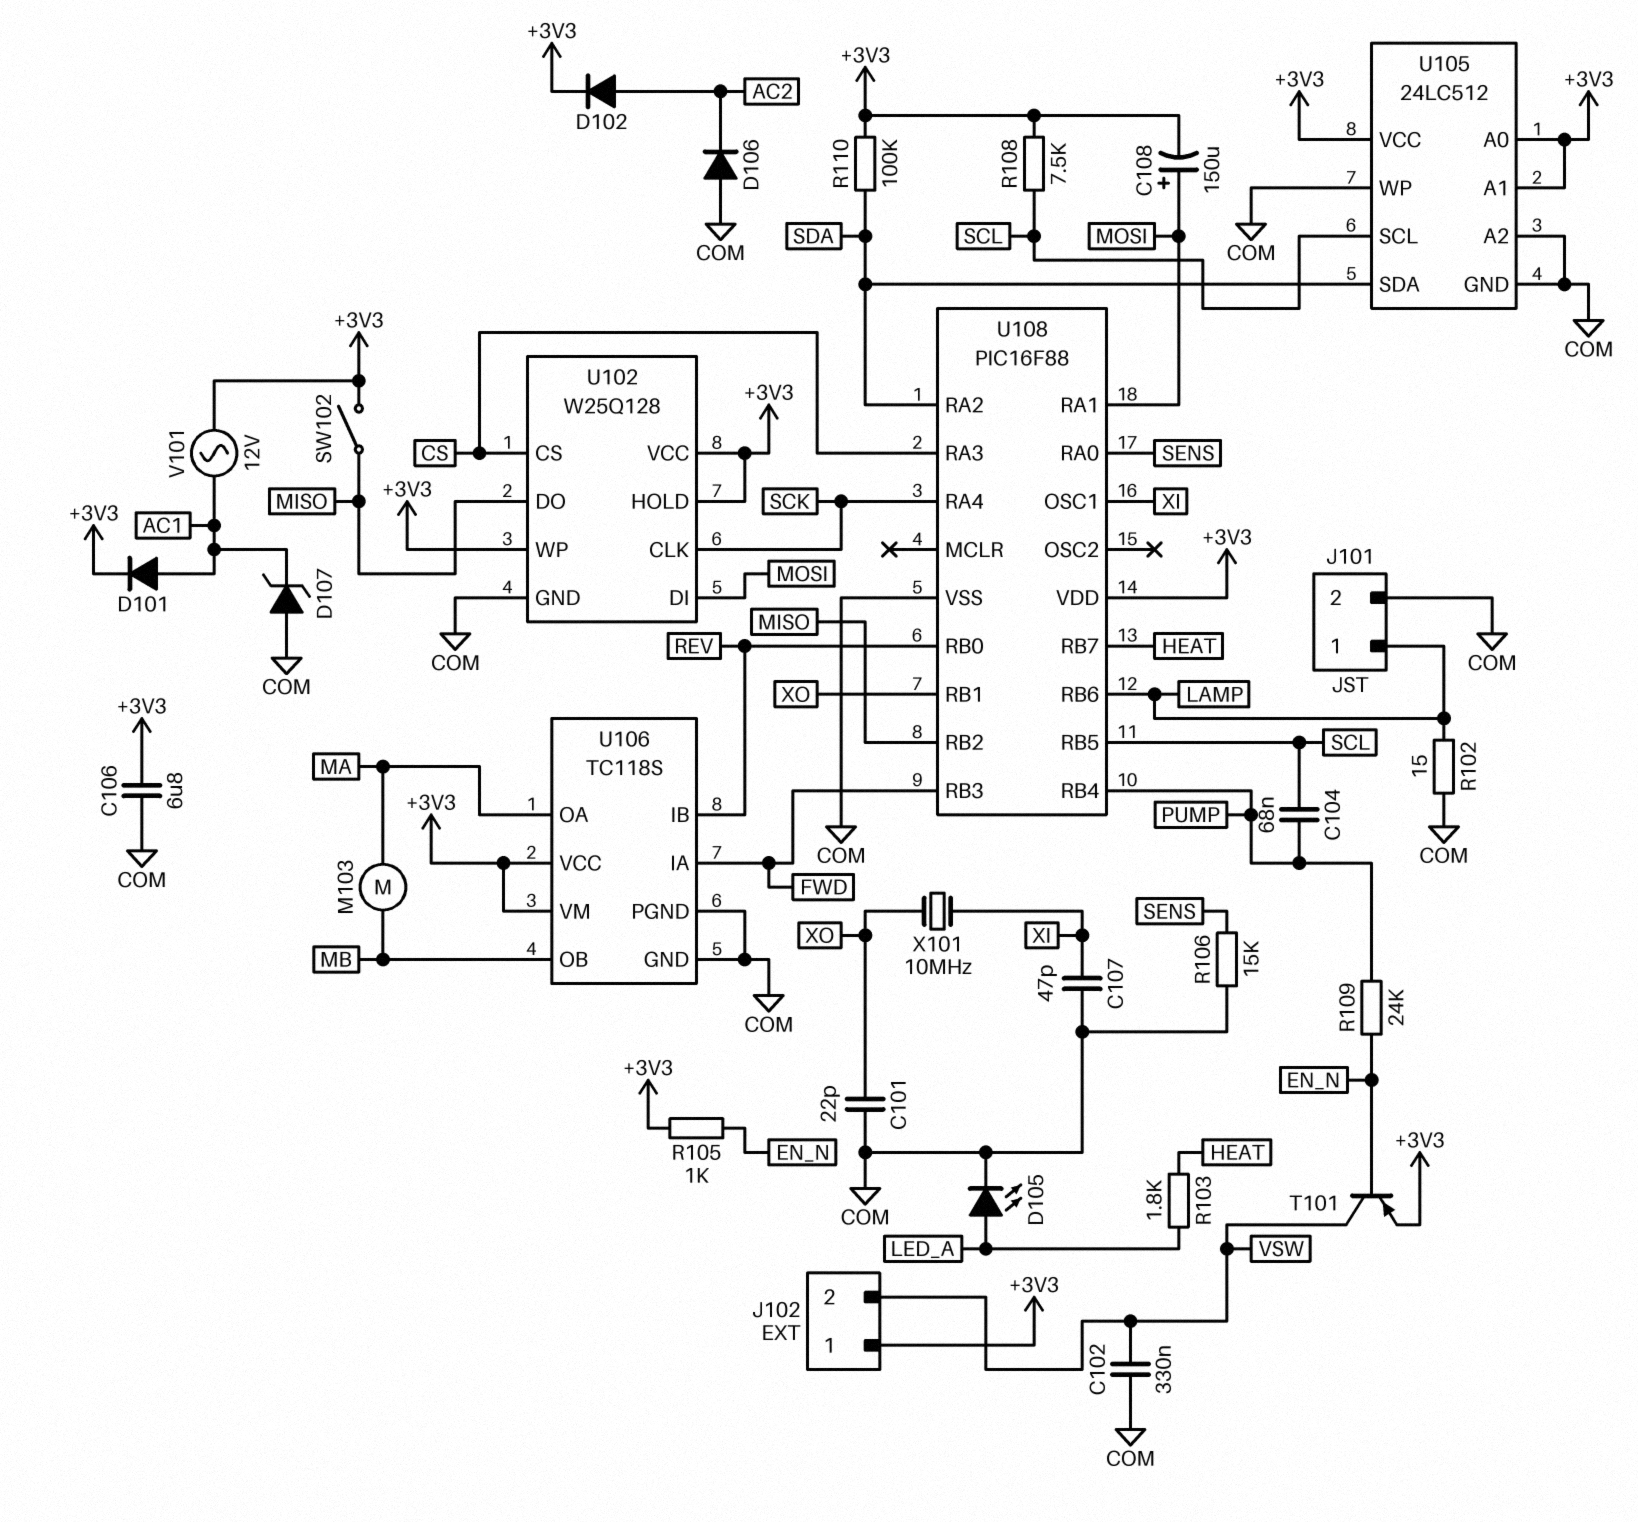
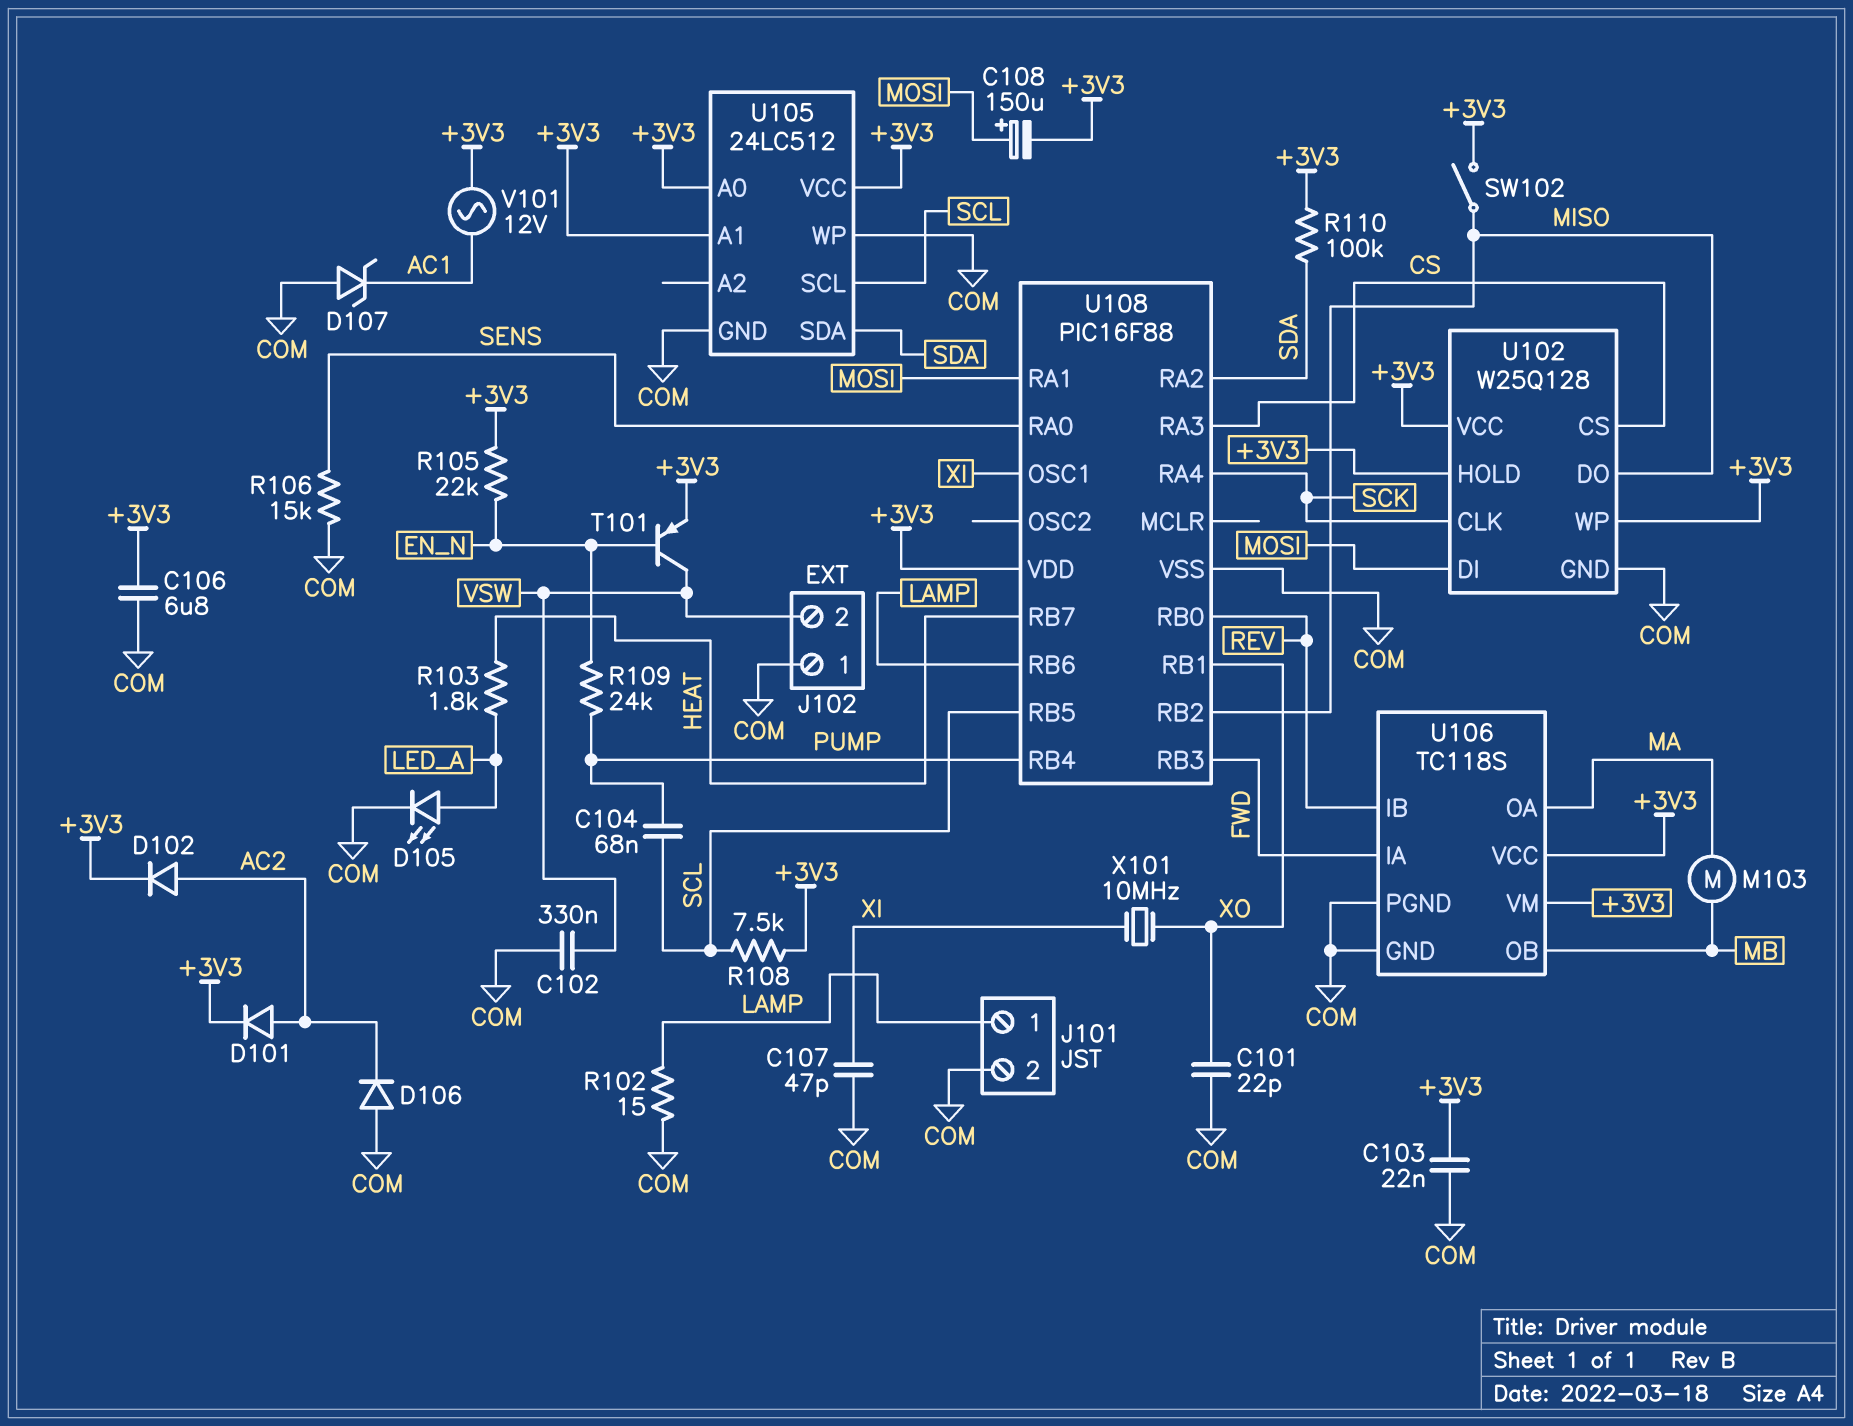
C103: none -> 22nF (+3V3, COM)
D101: diode (A AC1, K +3V3) -> diode (A AC2, K +3V3)
J102 pin 1: +3V3 -> COM
R105: 1k (+3V3, EN_N) -> 22k (+3V3, EN_N)
U105 pin A2: COM -> none

